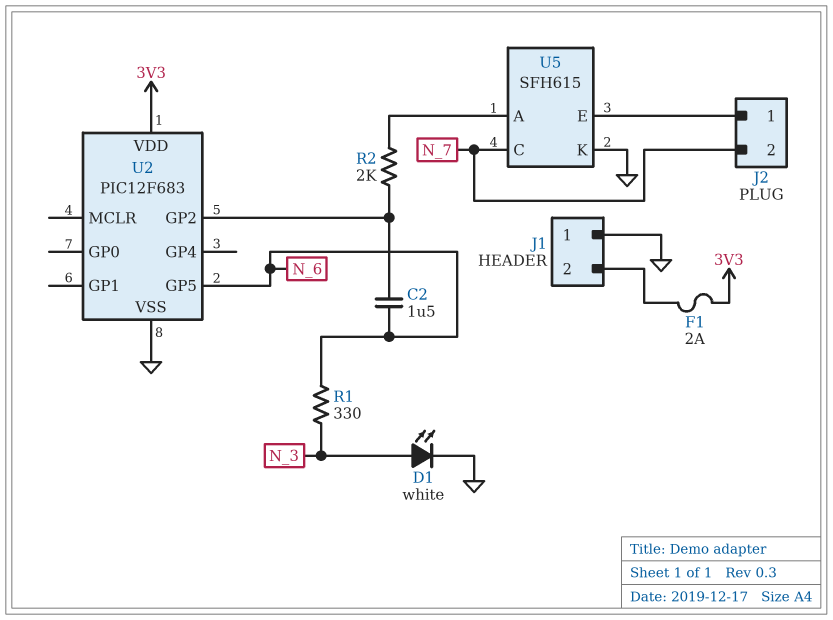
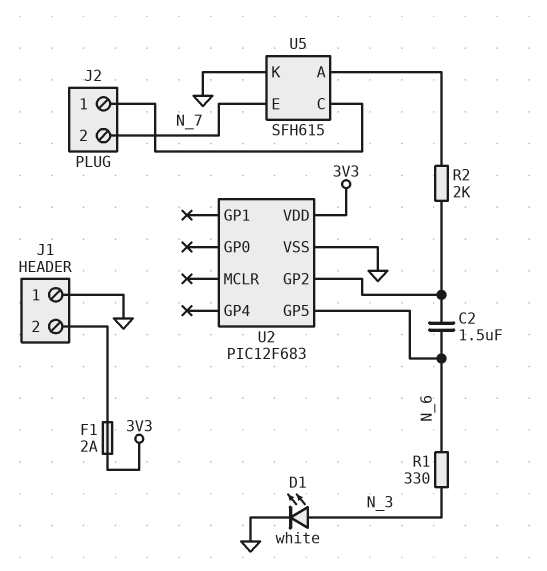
U5 pin C: N_7 -> J2/1
U5 pin E: J2/1 -> N_7

